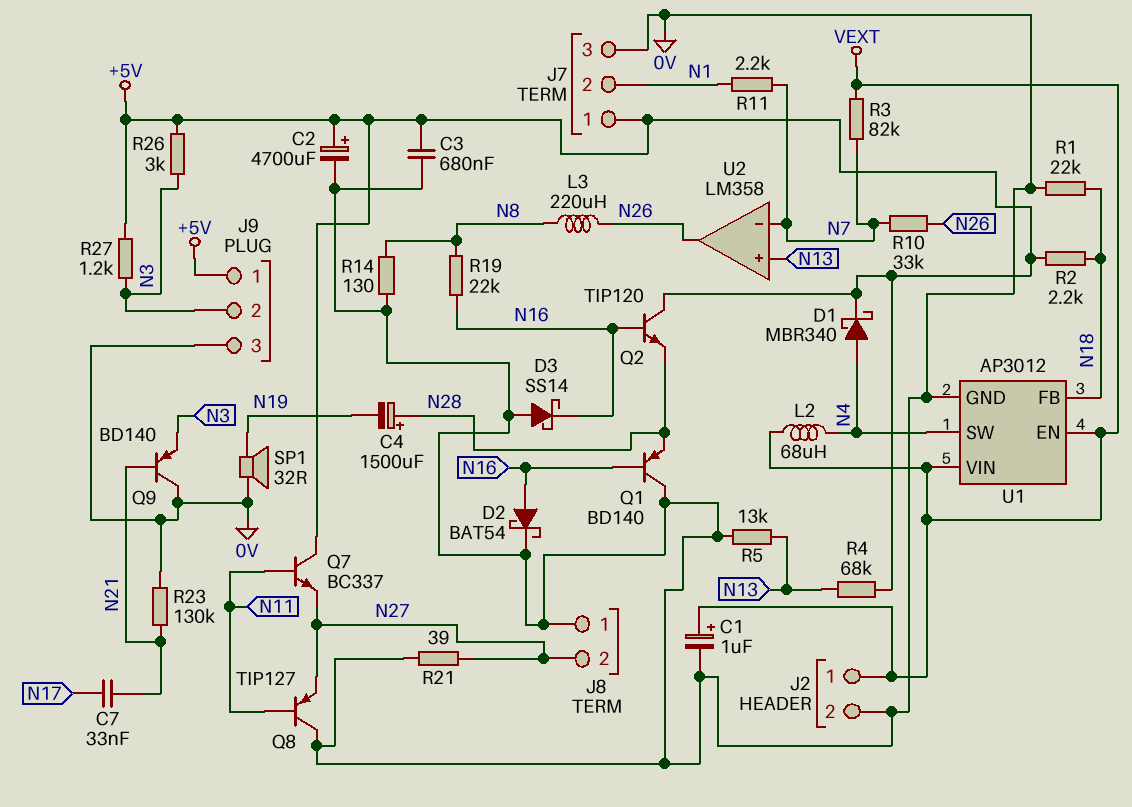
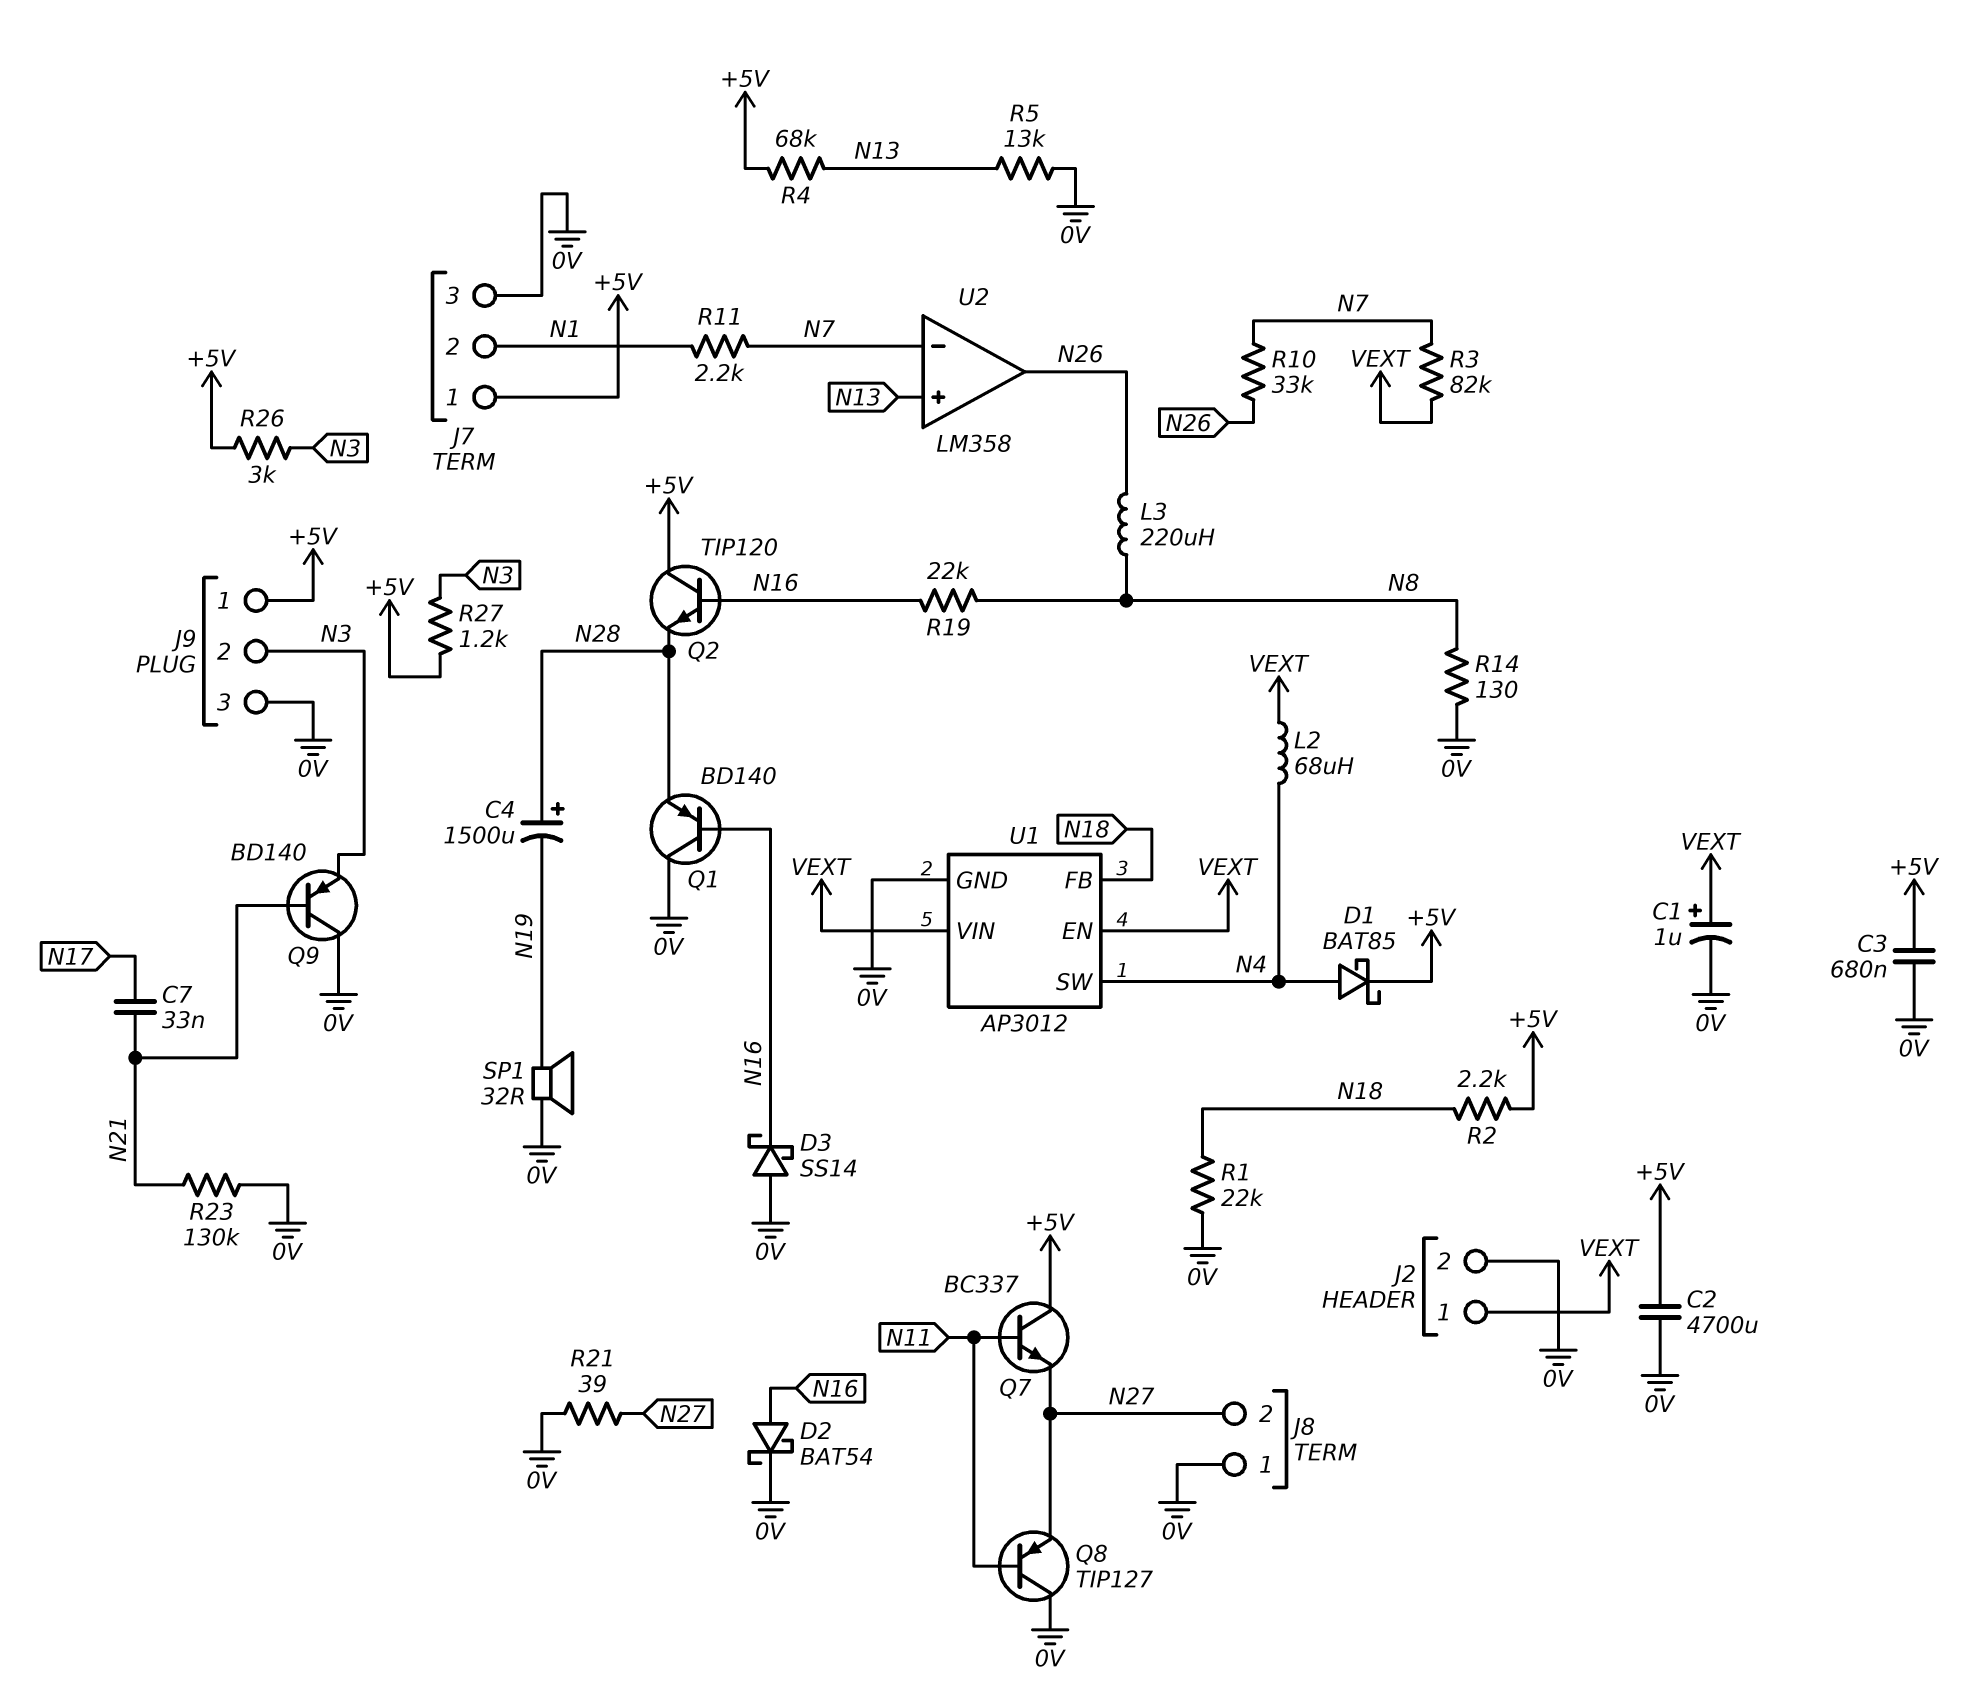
C2: 4700uF (plus +5V, minus 0V) -> 4700uF (+5V, 0V)
D1: schottky MBR340 (A N4, K +5V) -> schottky BAT85 (A N4, K +5V)

